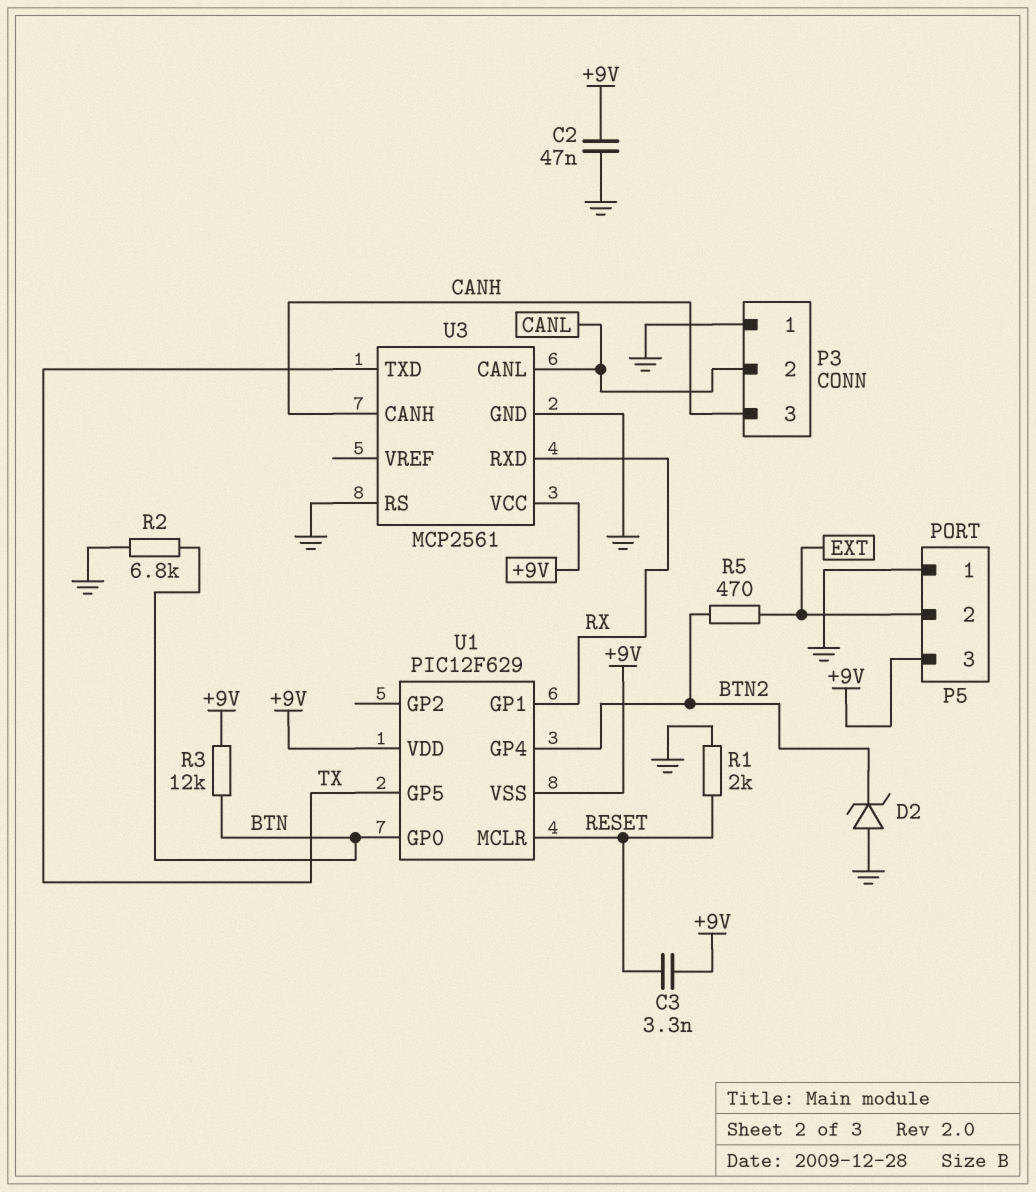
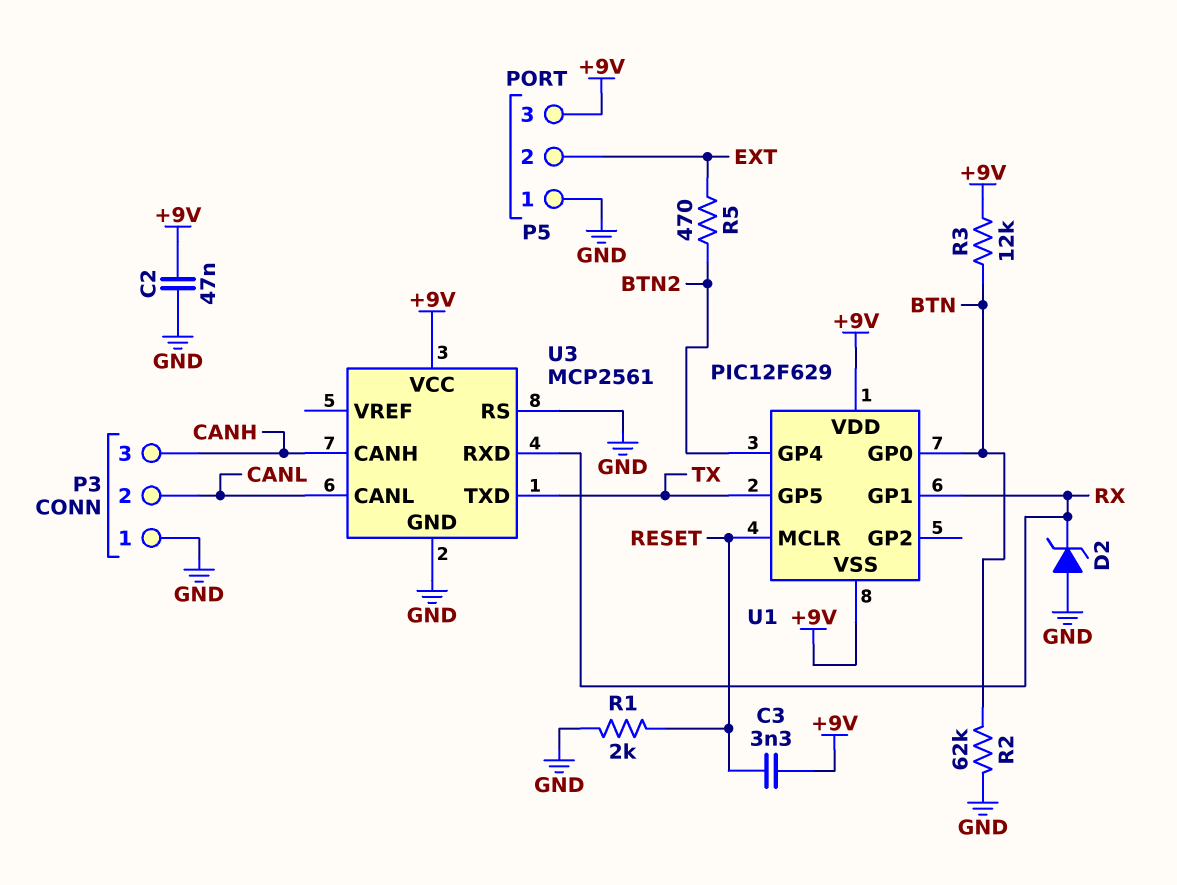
D2: zener (A GND, K BTN2) -> zener (A GND, K RX)
R2: 6.8k (BTN, GND) -> 62k (BTN, GND)

